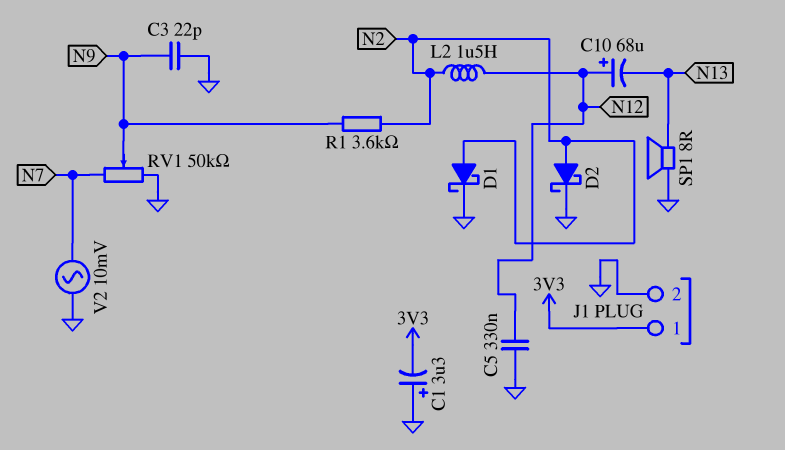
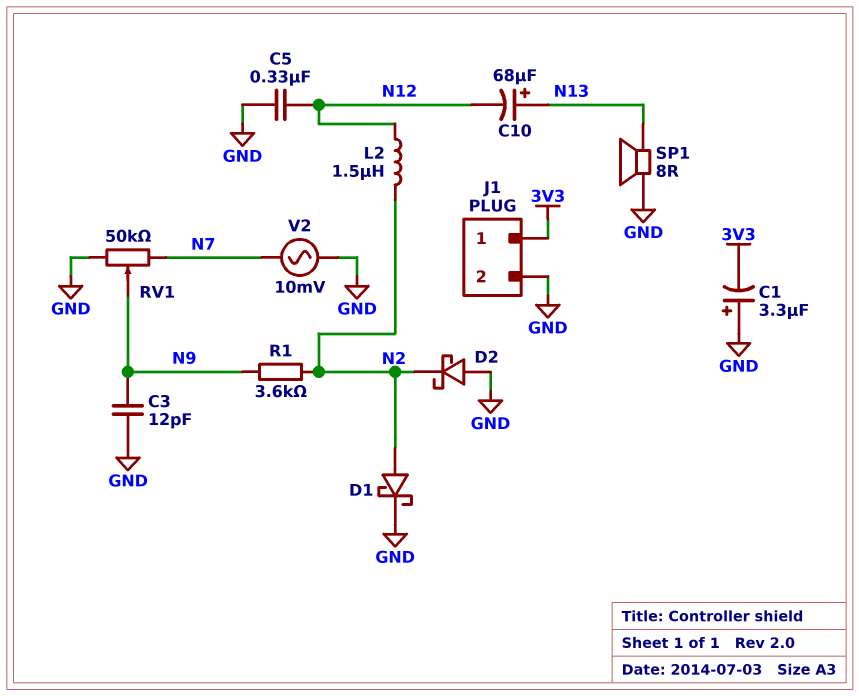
C3: 22pF (GND, N9) -> 12pF (GND, N9)
C10: 68uF (plus N12, minus N13) -> 68uF (plus N13, minus N12)
D2: schottky (A N2, K GND) -> schottky (A GND, K N2)

